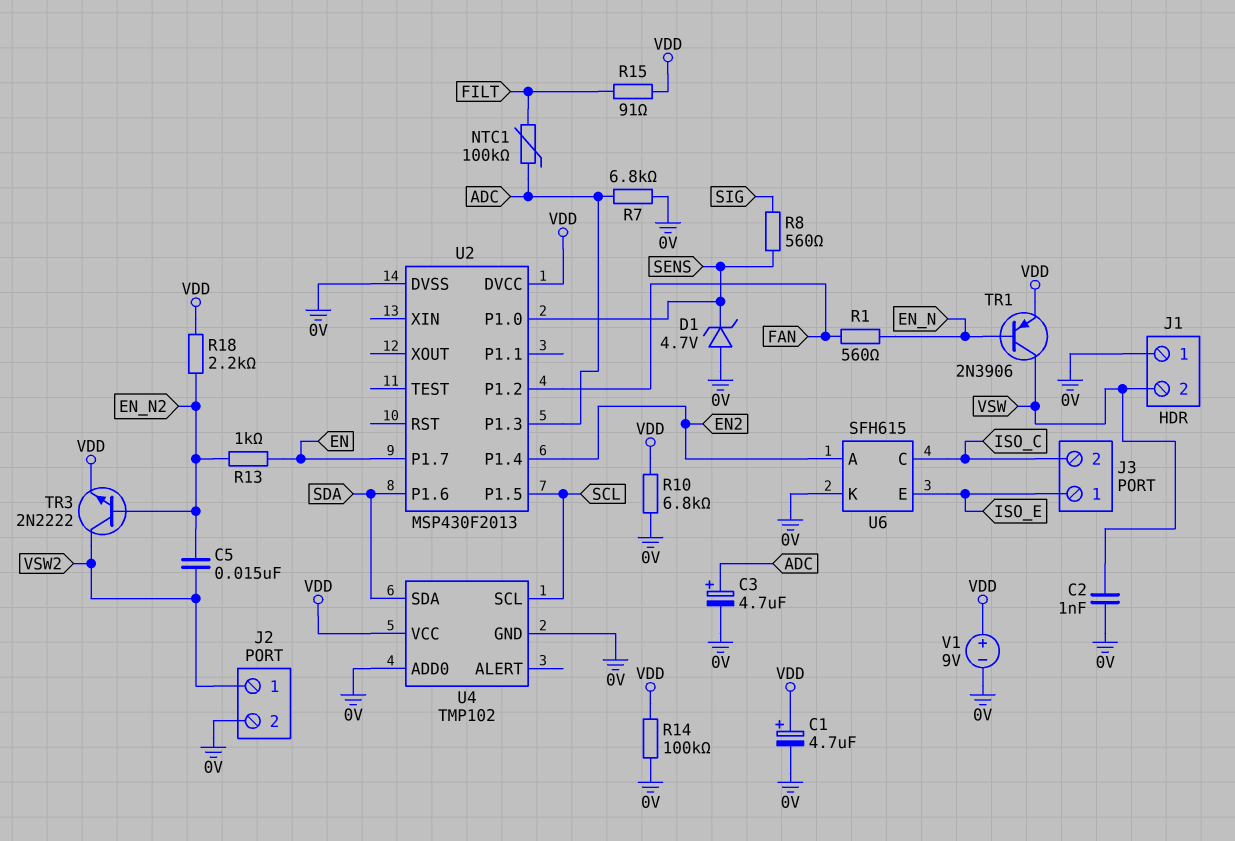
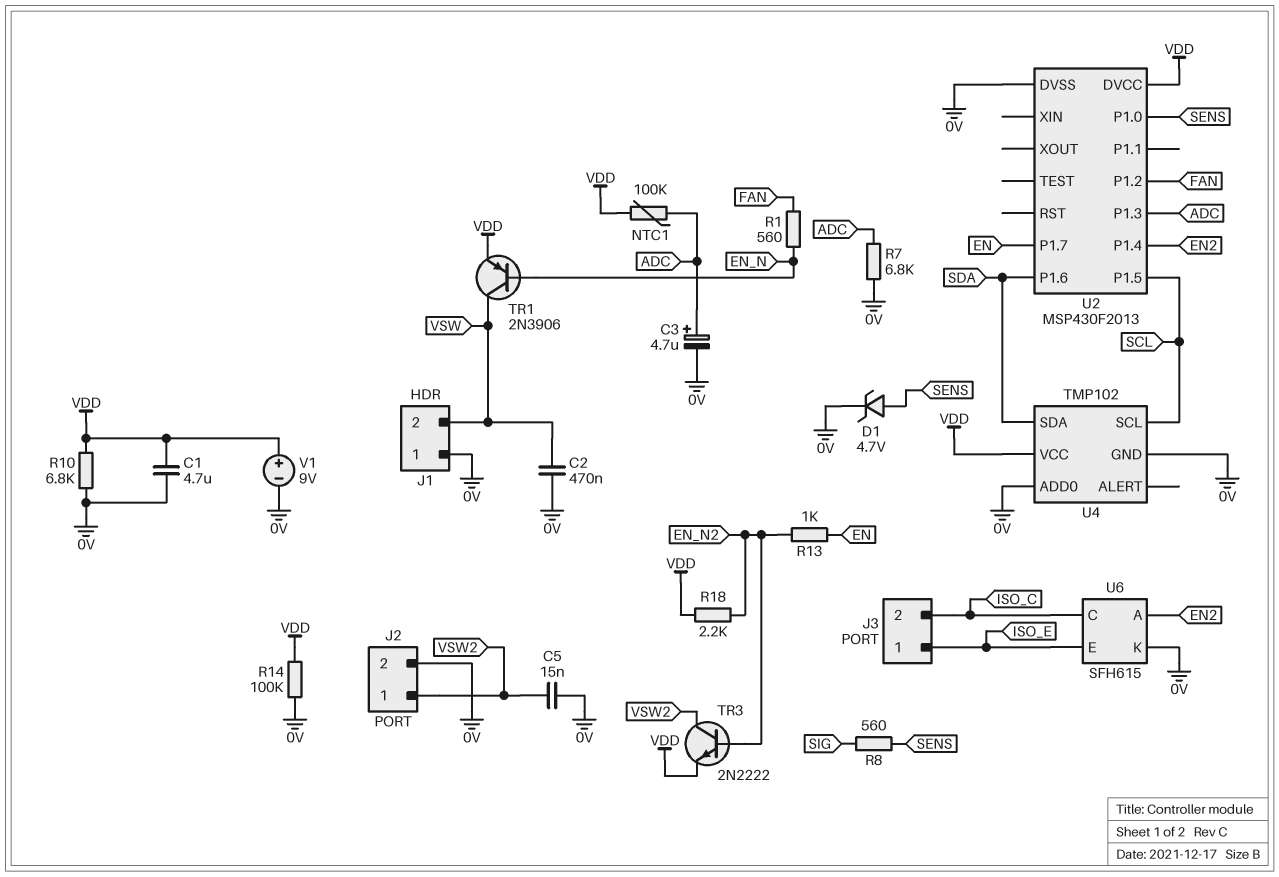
C1: 4.7uF (plus VDD, minus 0V) -> 4.7uF (0V, VDD)
C2: 1nF (0V, VSW) -> 470nF (0V, VSW)
C5: 15nF (EN_N2, VSW2) -> 15nF (0V, VSW2)
D1: zener 4.7V (A 0V, K SENS) -> zener 4.7V (A SENS, K 0V)
NTC1: 100k (ADC, FILT) -> 100k (ADC, VDD)
R15: 91 (FILT, VDD) -> none

